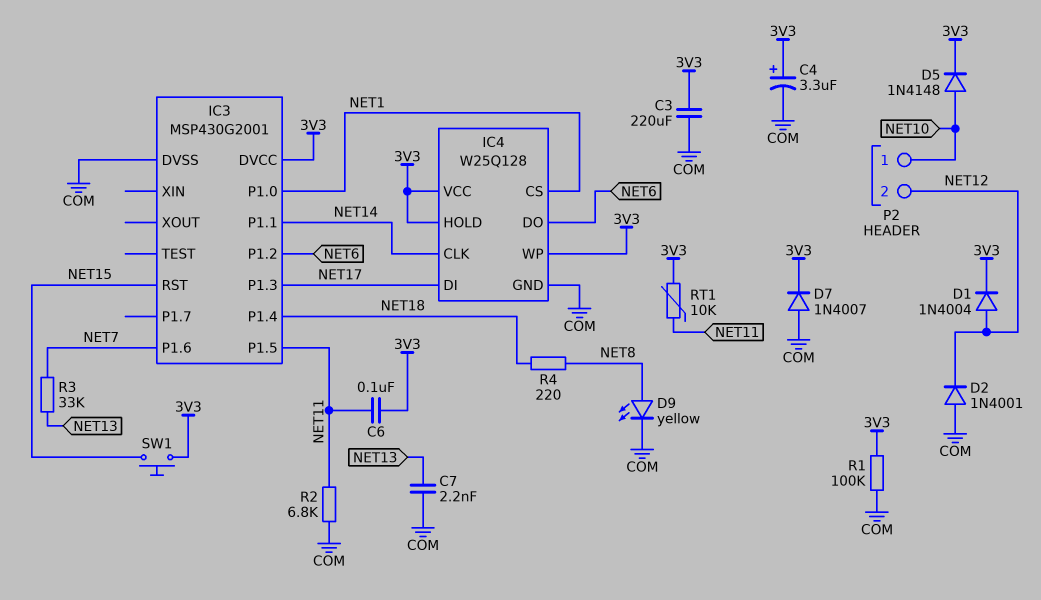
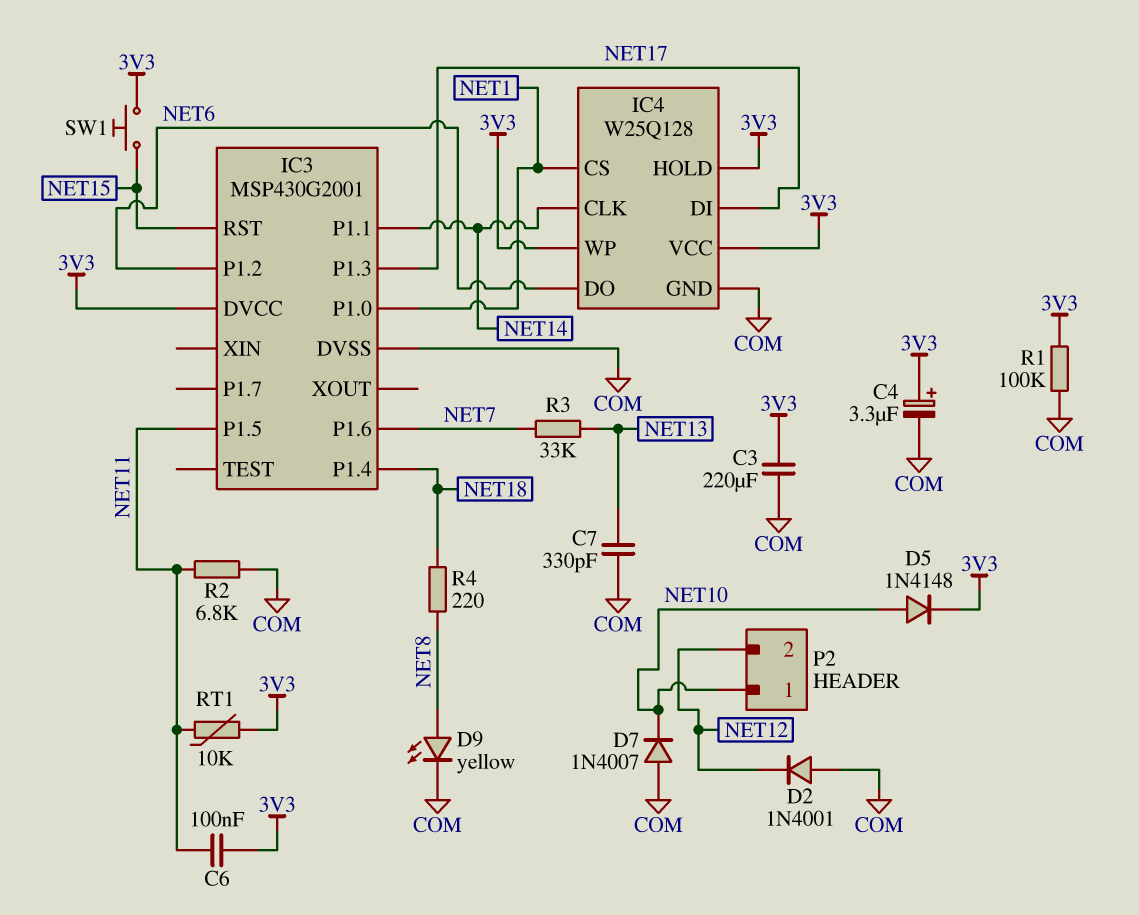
C7: 2.2nF (COM, NET13) -> 330pF (COM, NET13)
D1: diode 1N4004 (A NET12, K 3V3) -> none
D7: diode 1N4007 (A COM, K 3V3) -> diode 1N4007 (A COM, K NET10)

